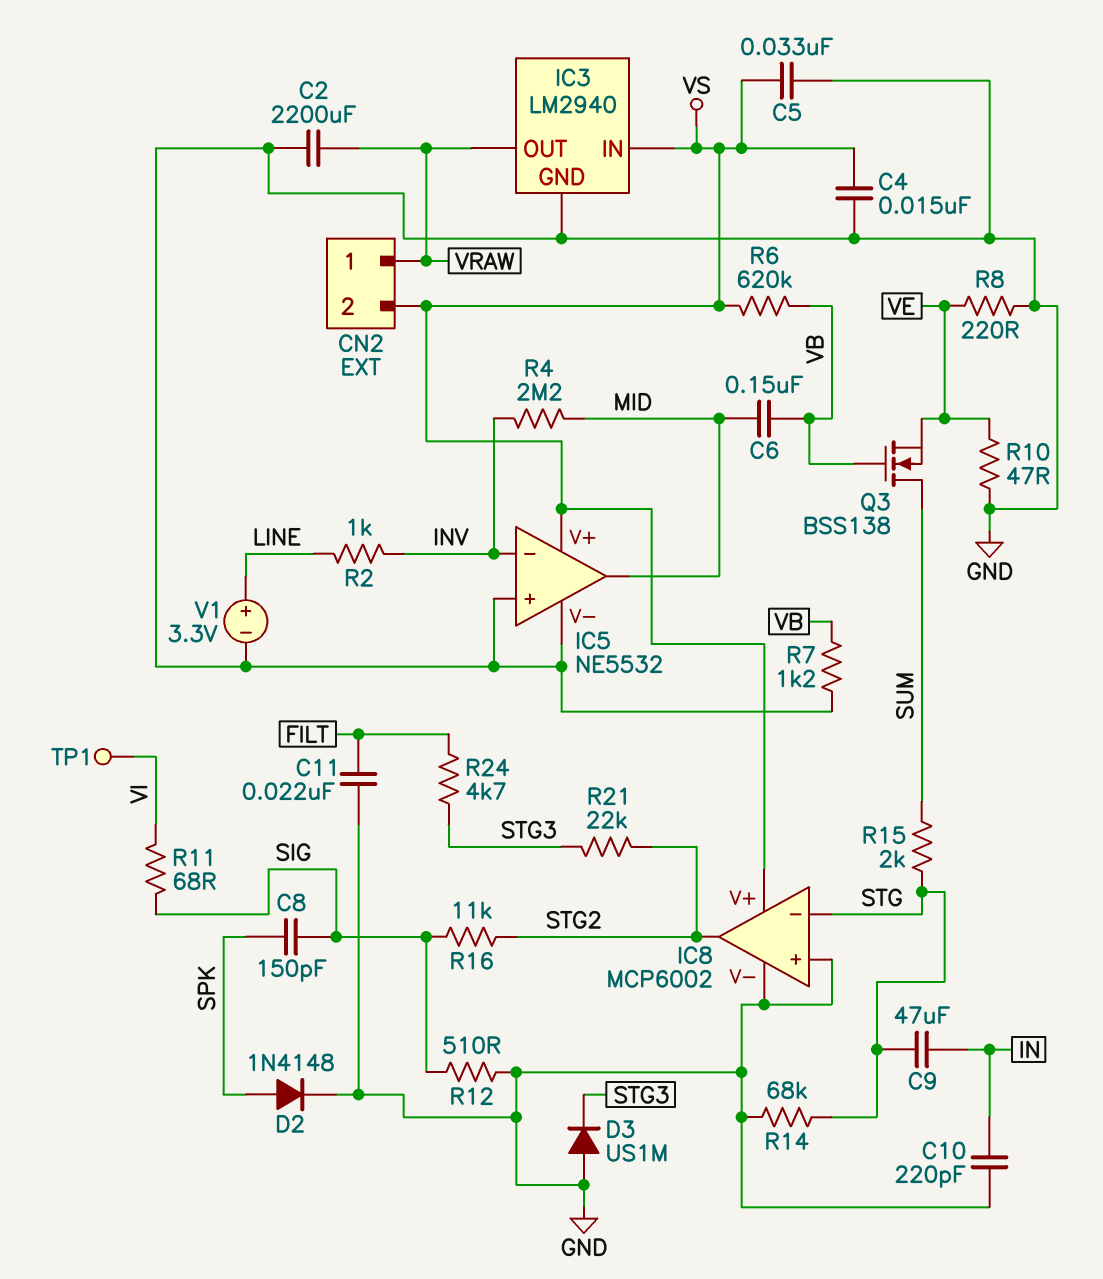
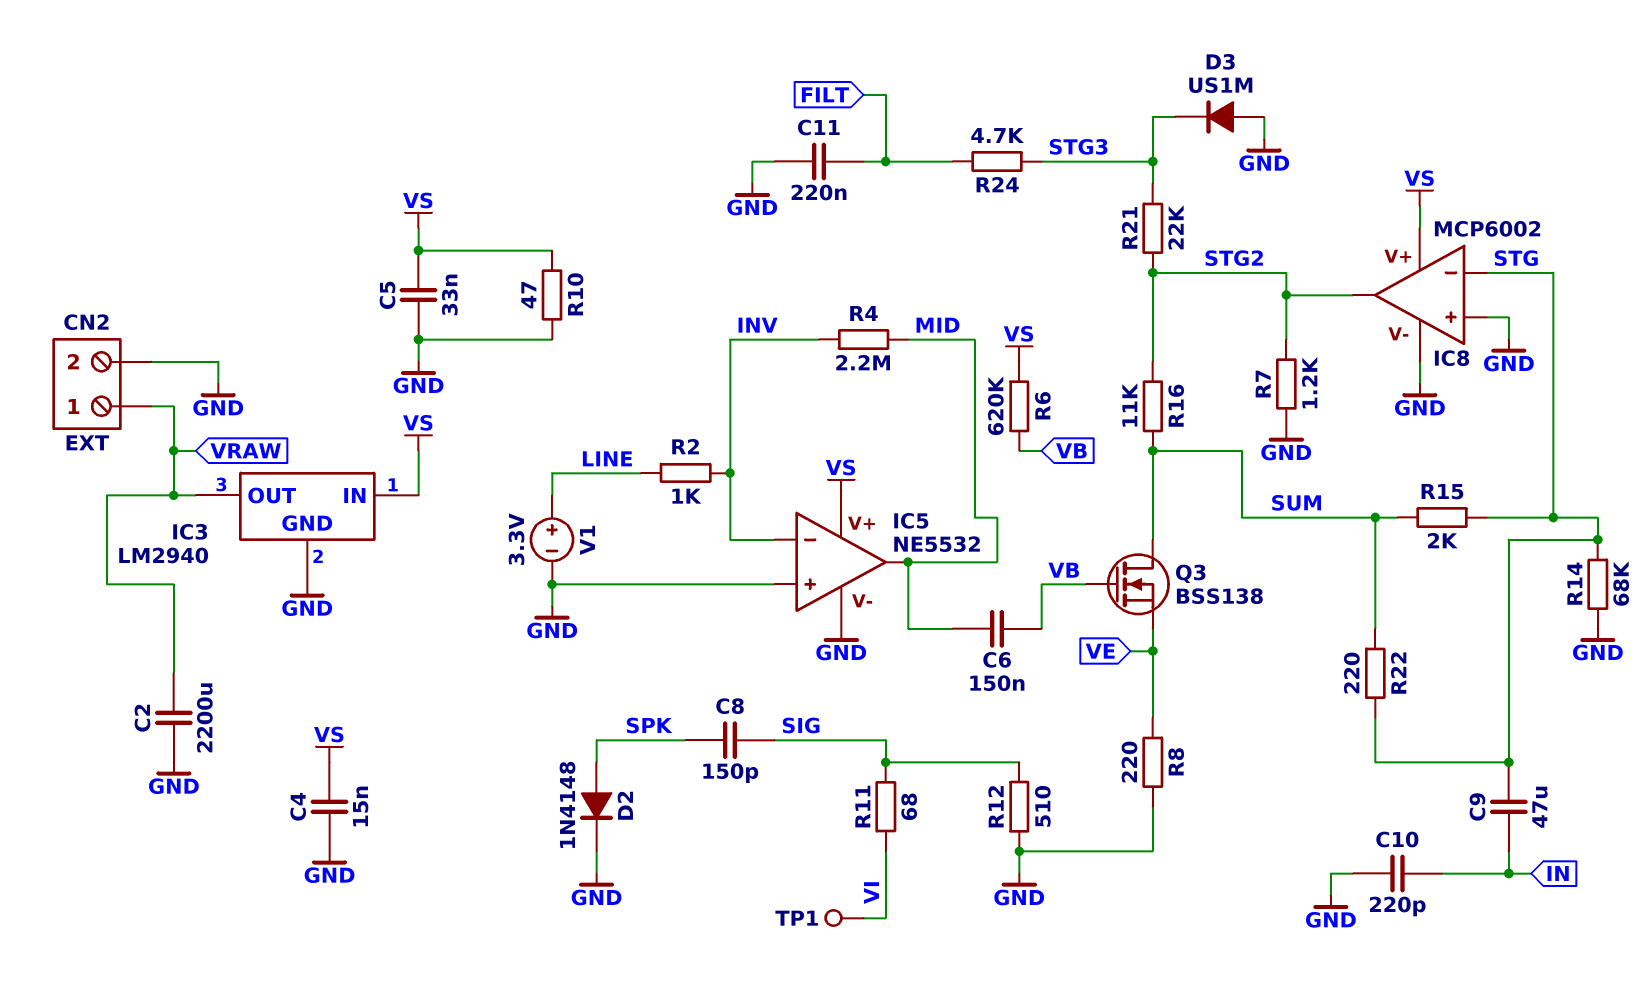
C11: 22nF (FILT, GND) -> 220nF (FILT, GND)
CN2 pin 2: VS -> GND
R7: 1.2k (GND, VB) -> 1.2k (GND, STG2)
R10: 47 (GND, VE) -> 47 (GND, VS)
R16: 11k (SIG, STG2) -> 11k (STG2, SUM)
R22: none -> 220 (STG, SUM)

